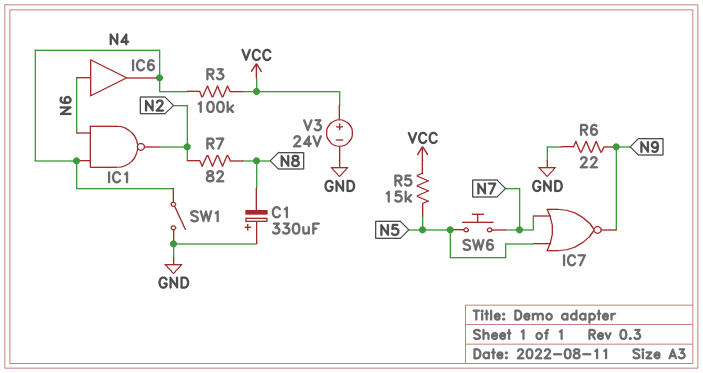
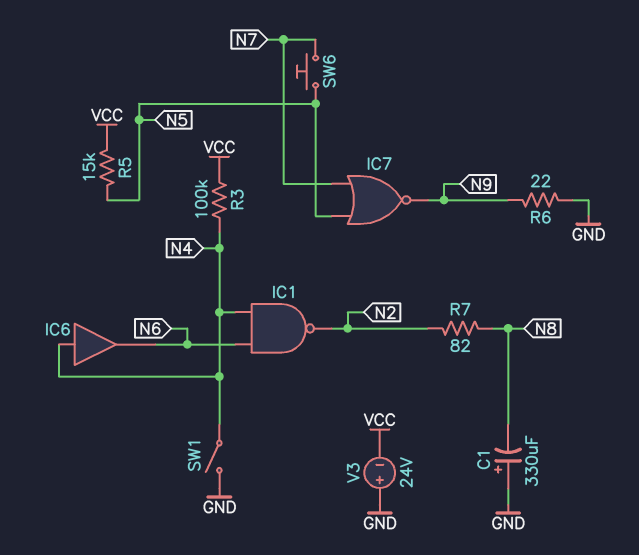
IC6: buffer (in N6, out N4) -> buffer (in N4, out N6)
V3: 24V (plus VCC, minus GND) -> 24V (plus GND, minus VCC)

